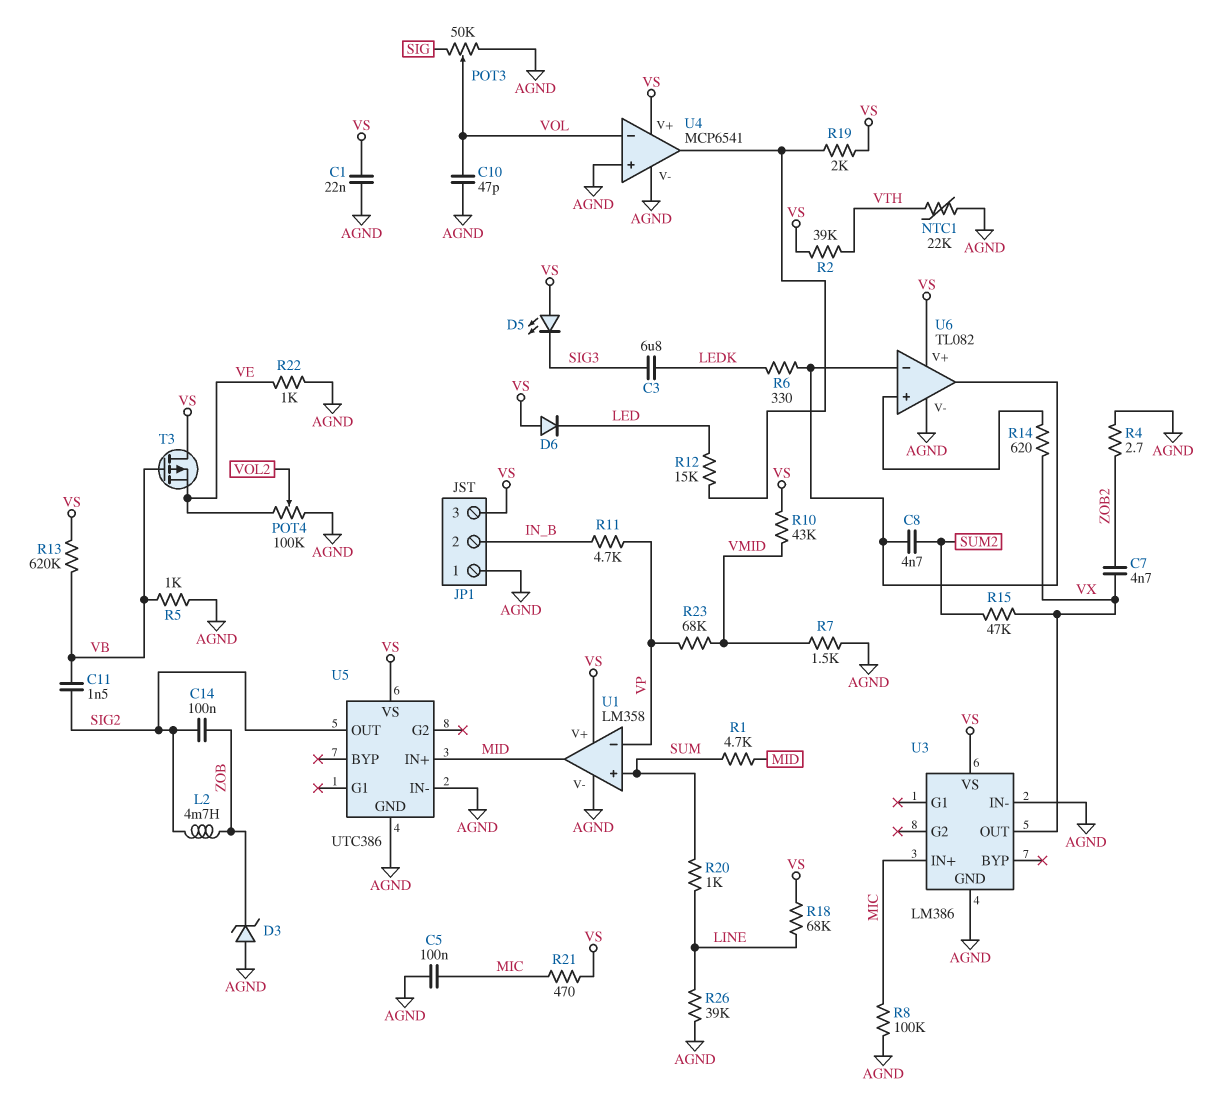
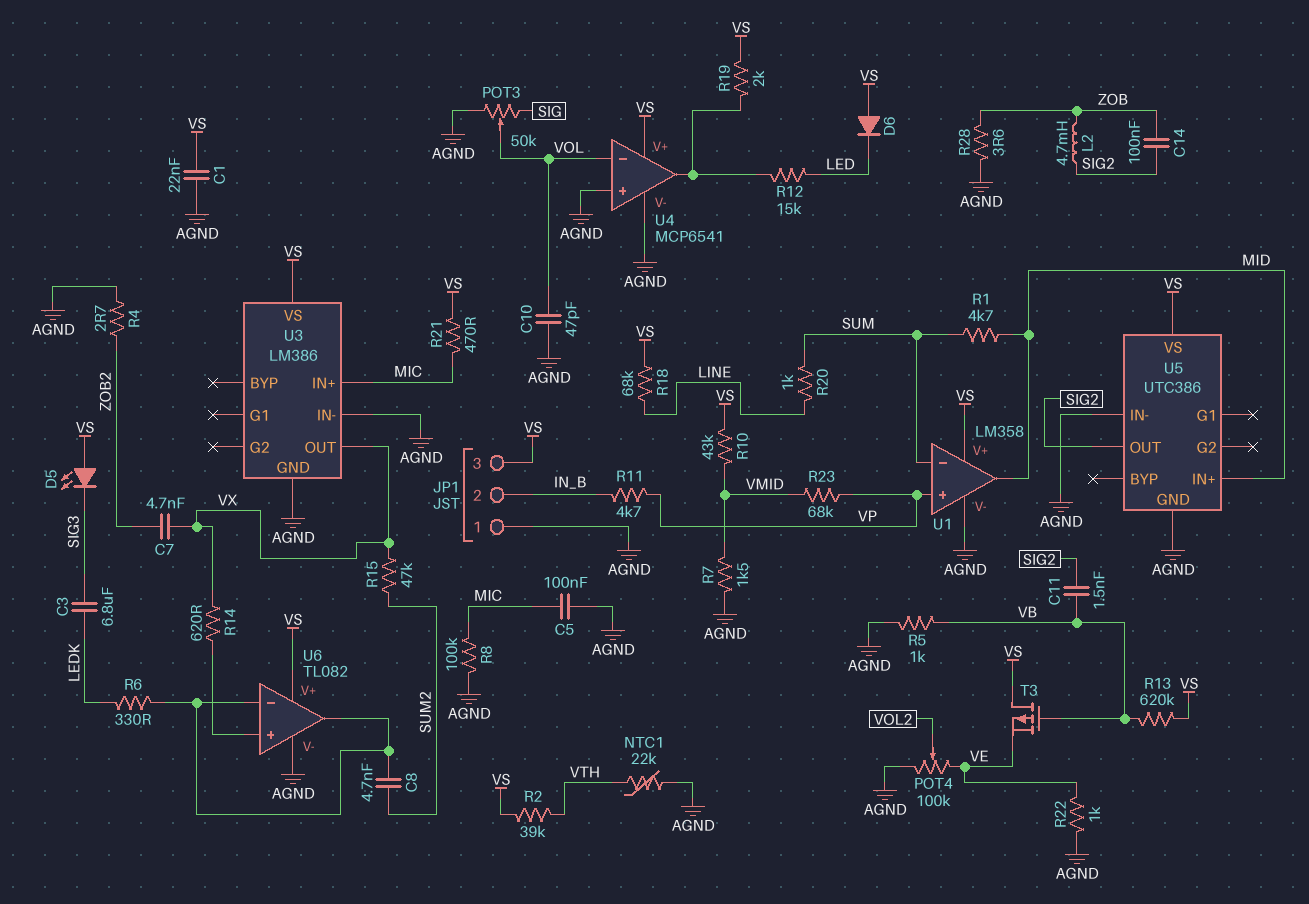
D3: zener (A AGND, K ZOB) -> none
R26: 39k (AGND, LINE) -> none
R28: none -> 3.6 (AGND, ZOB)
U1 pin in+: SUM -> VP
U1 pin in-: VP -> SUM

